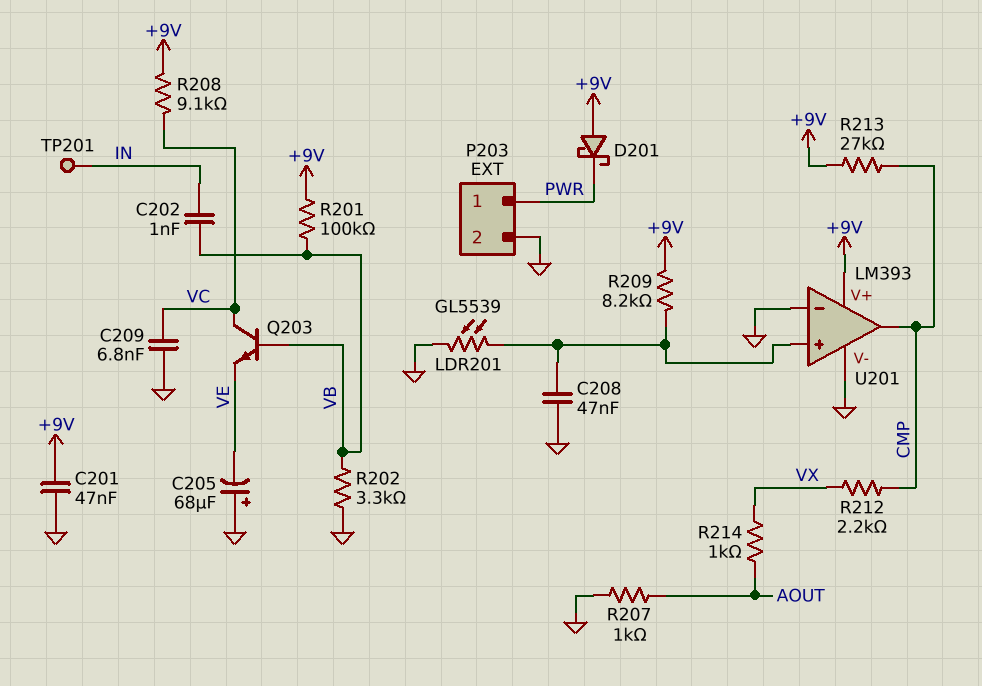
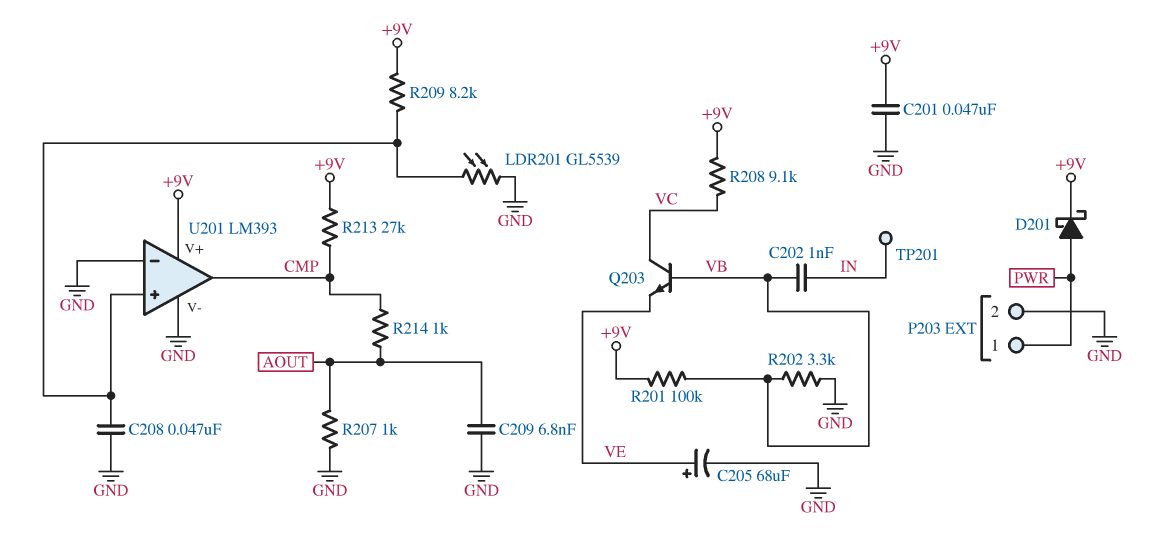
C205: 68uF (plus GND, minus VE) -> 68uF (plus VE, minus GND)
C209: 6.8nF (GND, VC) -> 6.8nF (AOUT, GND)
D201: schottky (A +9V, K PWR) -> schottky (A PWR, K +9V)
R212: 2.2k (CMP, VX) -> none
R214: 1k (AOUT, VX) -> 1k (AOUT, CMP)

